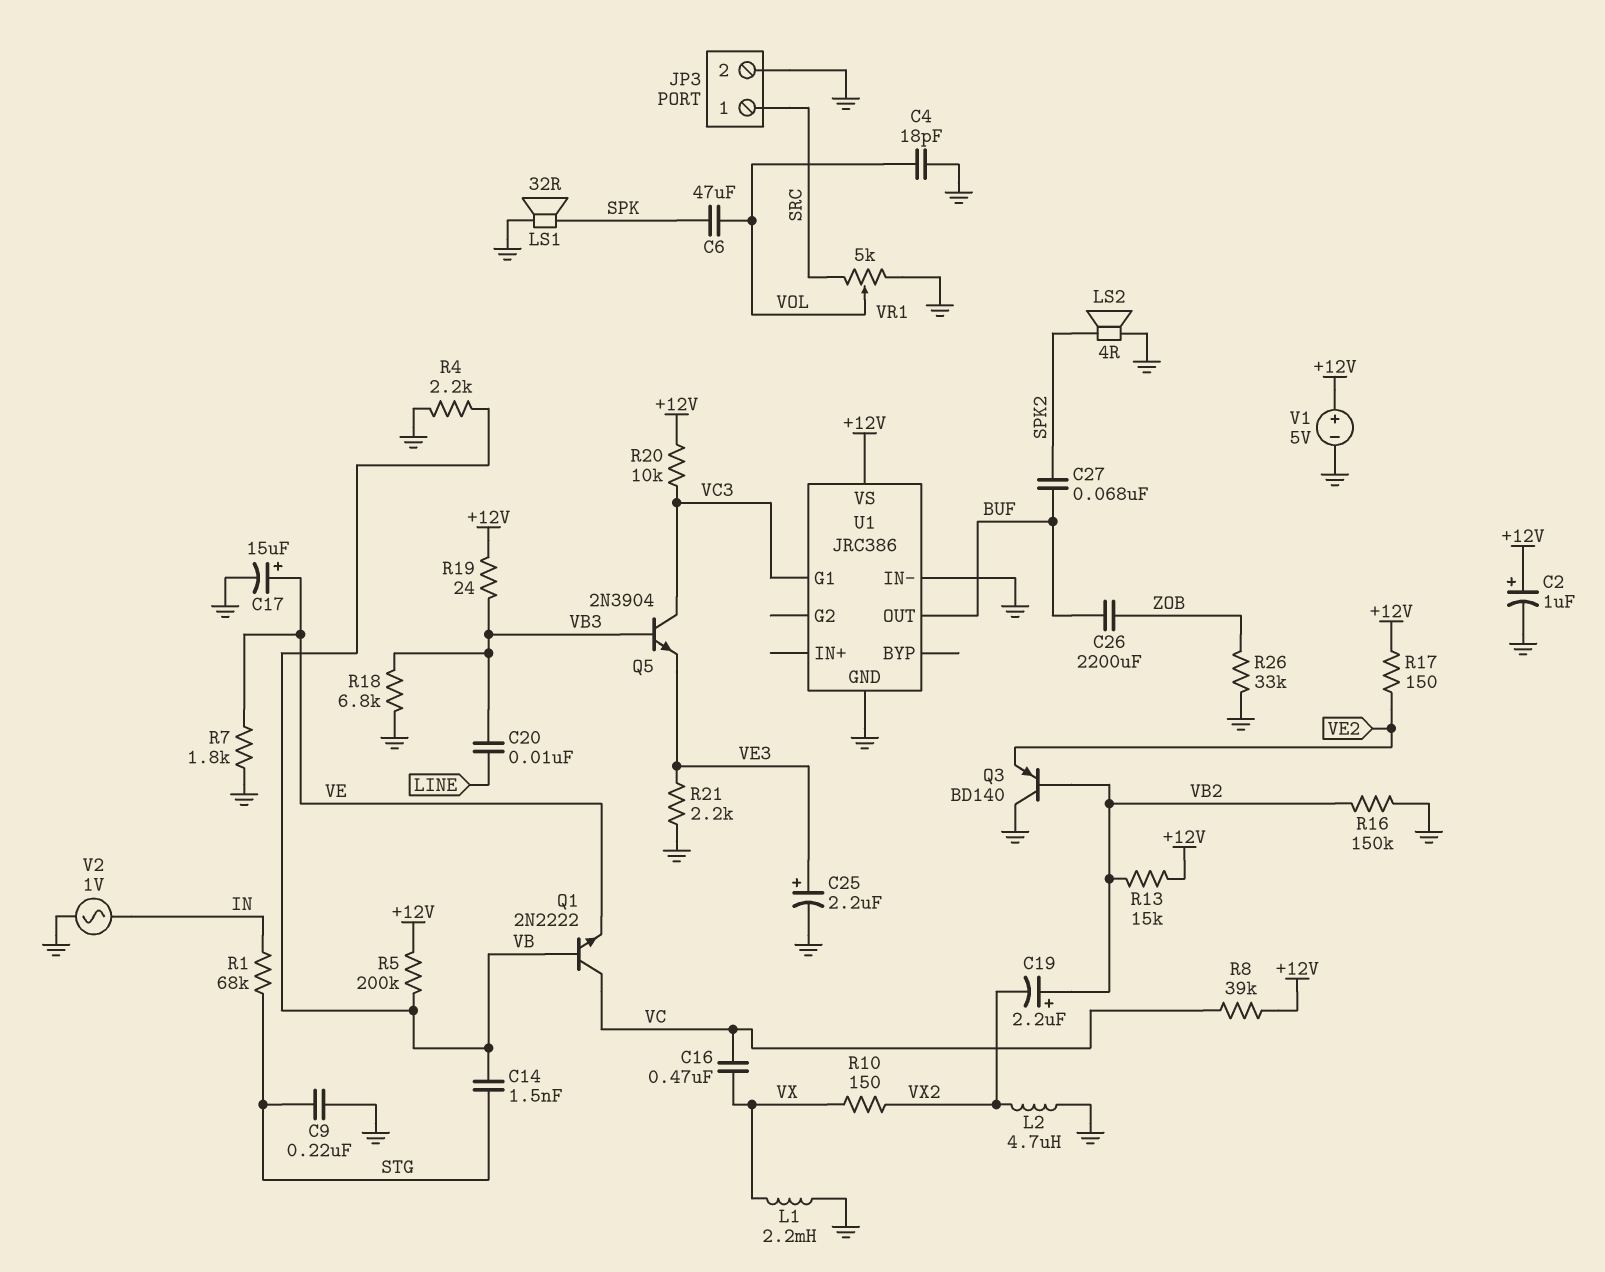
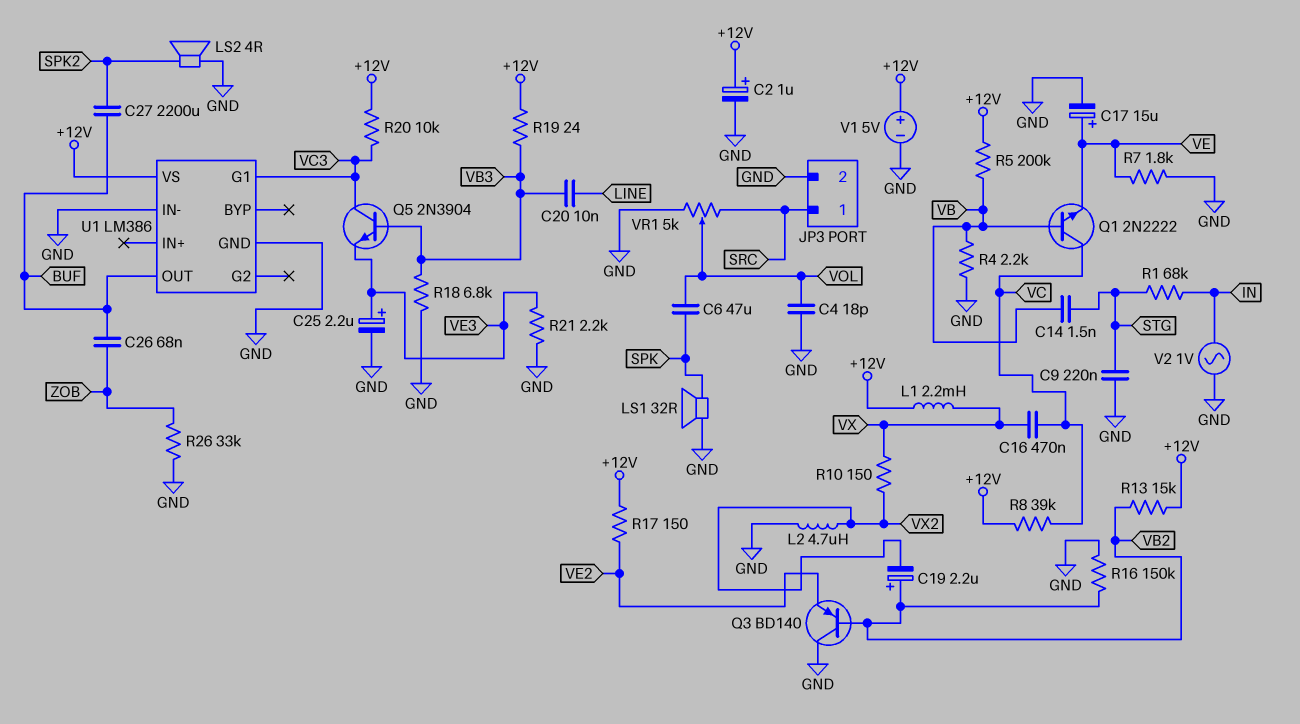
C26: 2200uF (BUF, ZOB) -> 68nF (BUF, ZOB)
C27: 68nF (BUF, SPK2) -> 2200uF (BUF, SPK2)
L1: 2.2mH (GND, VX) -> 2.2mH (+12V, VX)
U1: JRC386 -> LM386

